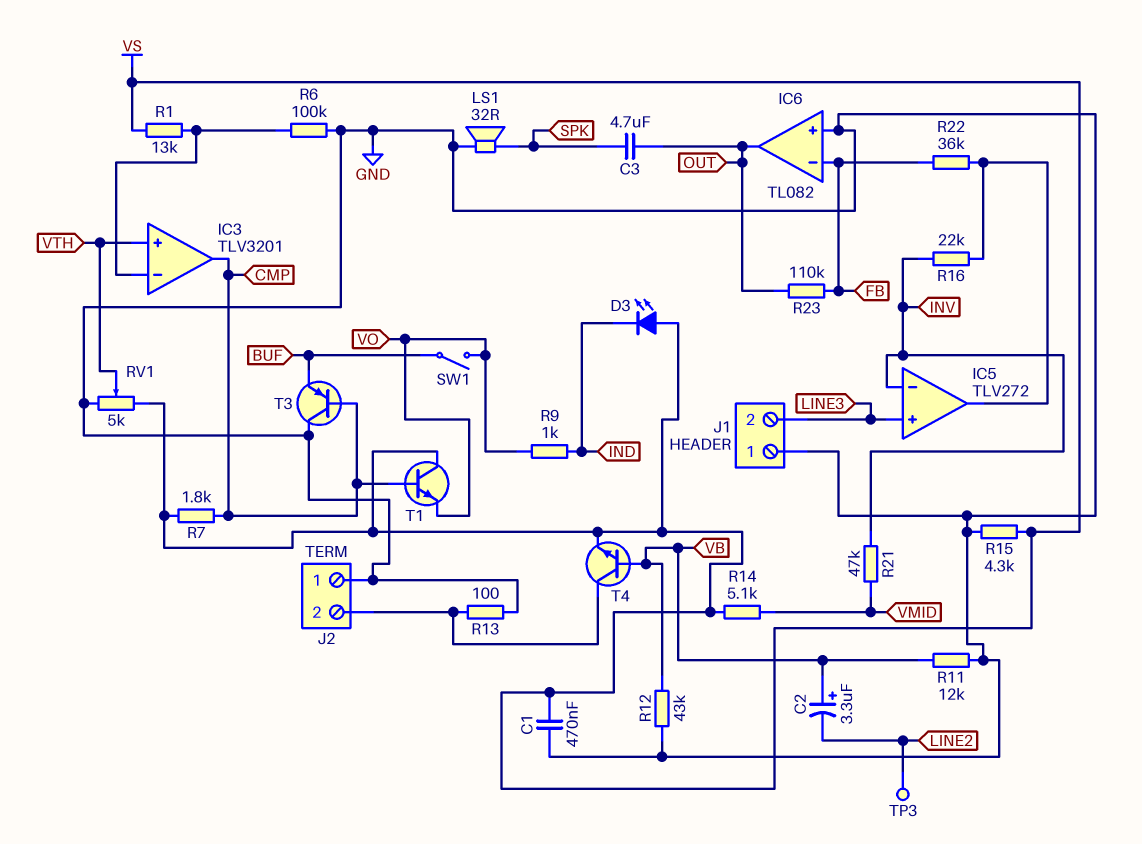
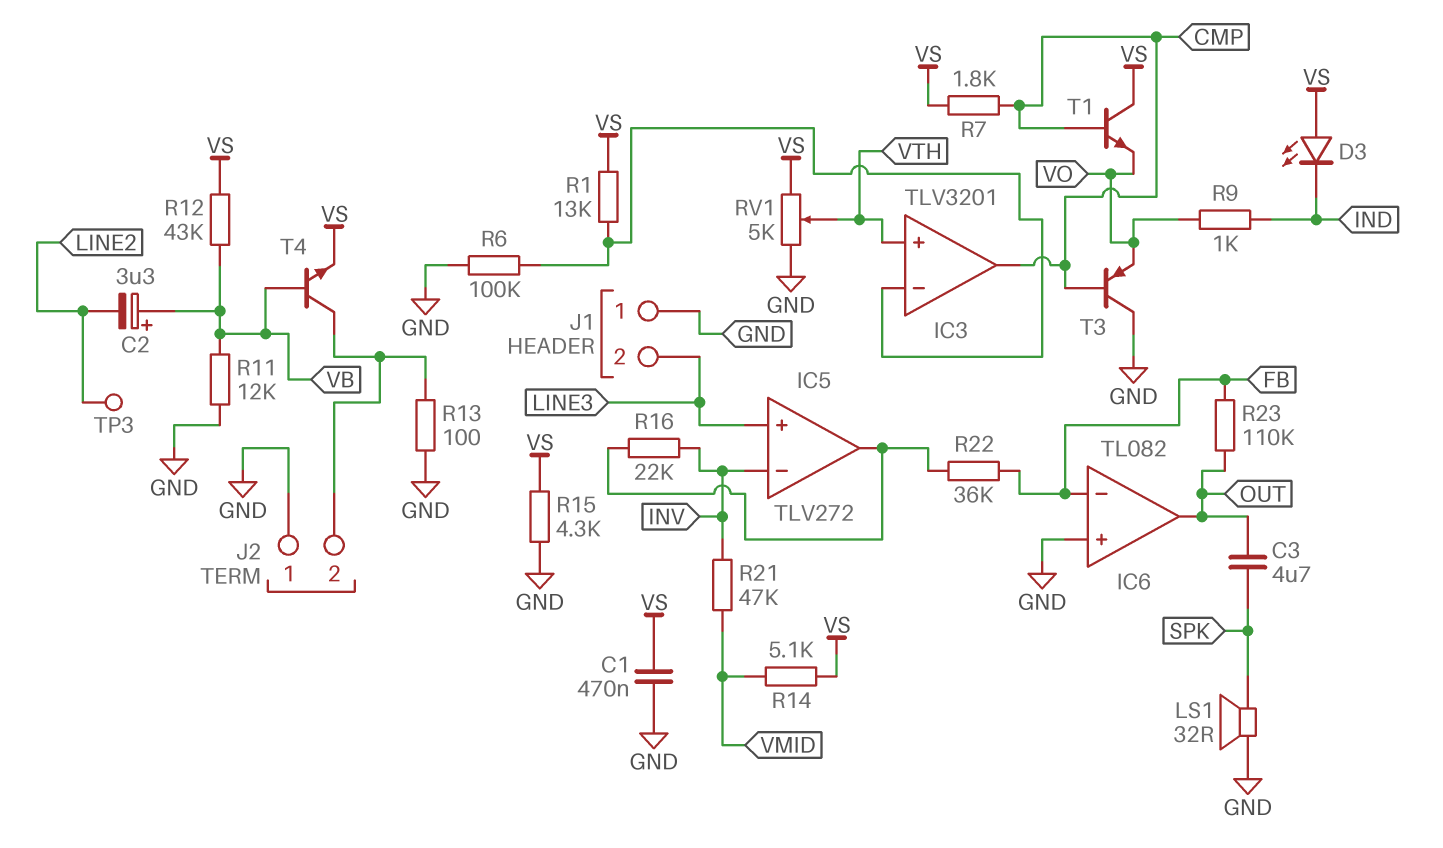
R12: 43k (GND, VB) -> 43k (VB, VS)
SW1: switch (BUF, VO) -> none
T3: PNP (B CMP, C GND, E BUF) -> PNP (B CMP, C GND, E VO)

